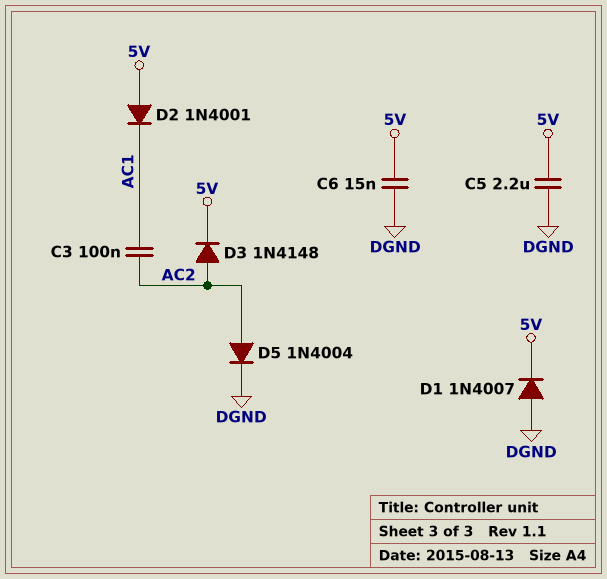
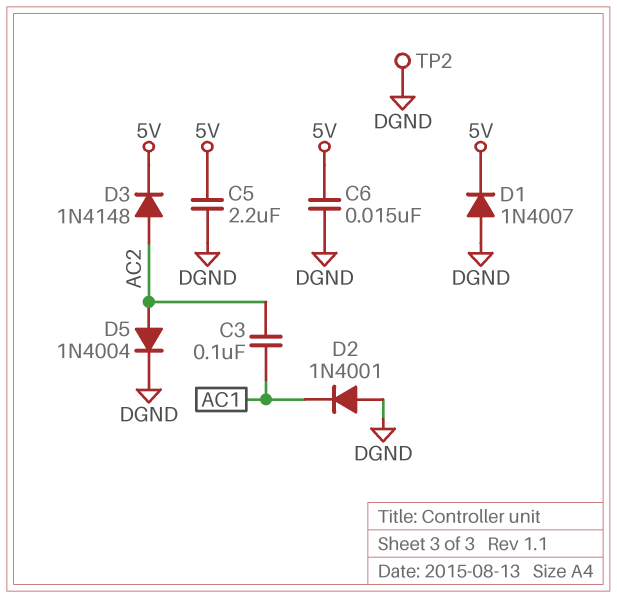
D2: diode 1N4001 (A 5V, K AC1) -> diode 1N4001 (A DGND, K AC1)
TP2: none -> test point (DGND)

